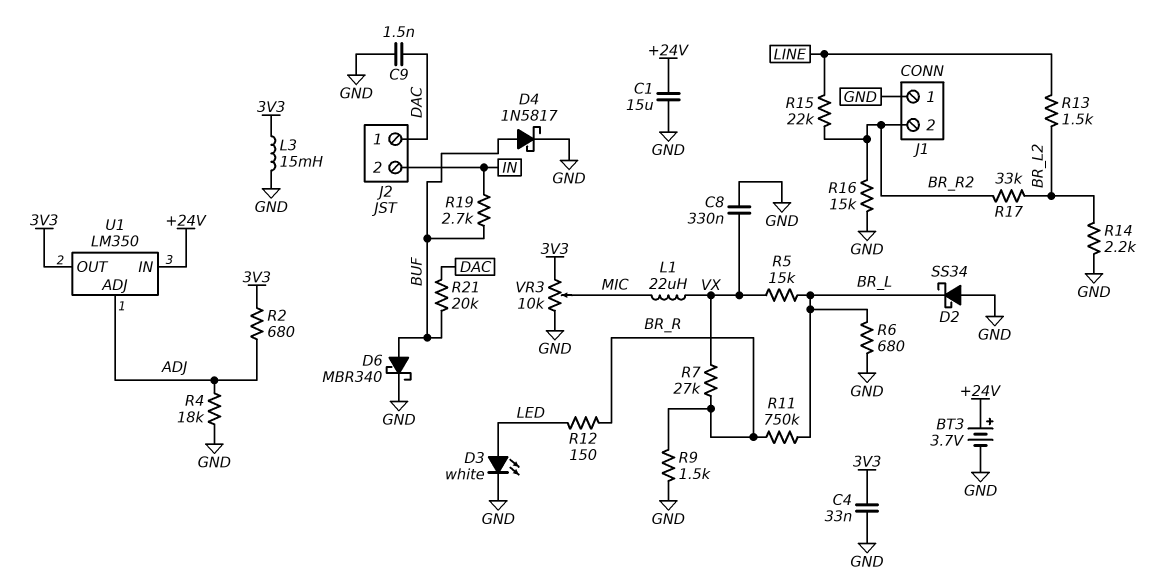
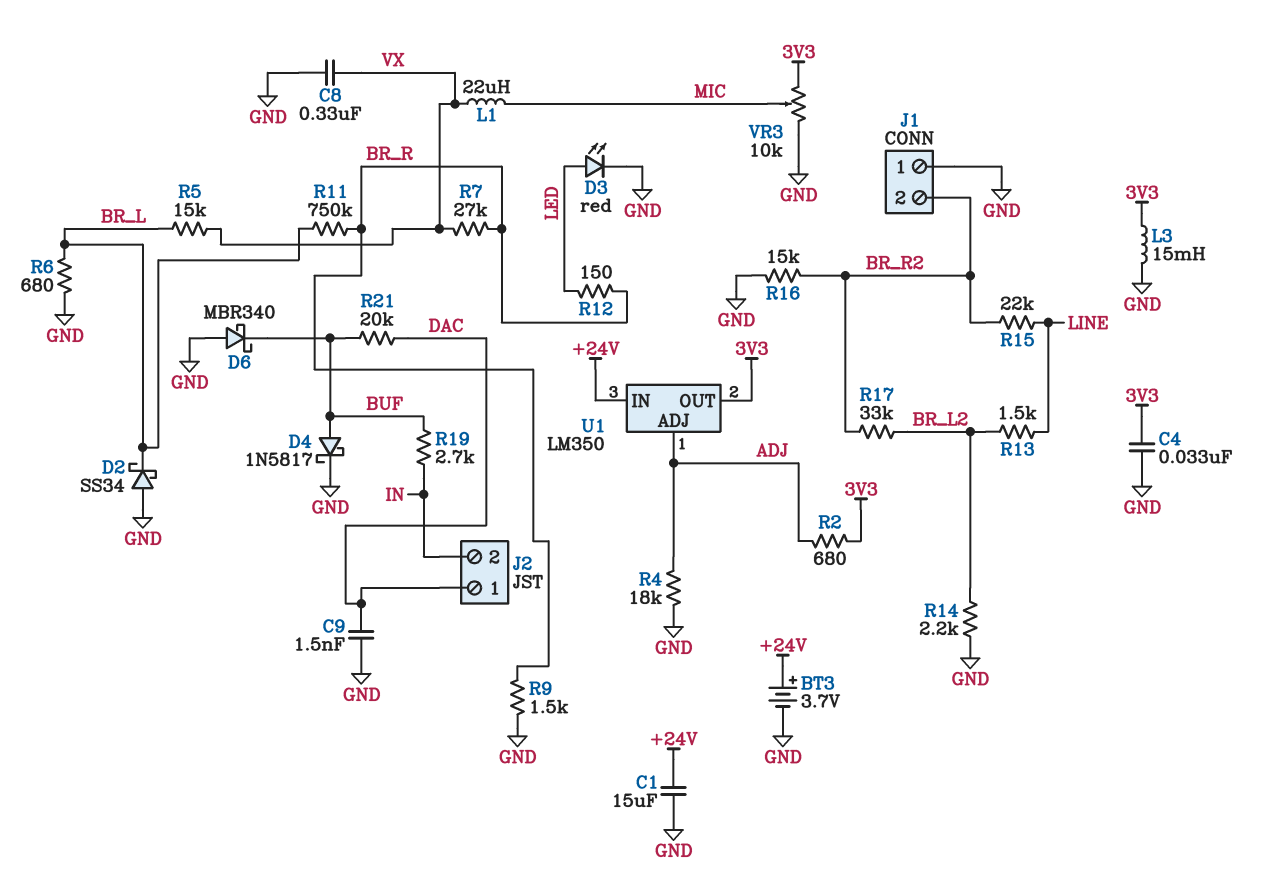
D3: LED white (A LED, K GND) -> LED red (A LED, K GND)
D6: schottky MBR340 (A BUF, K GND) -> schottky MBR340 (A GND, K BUF)

